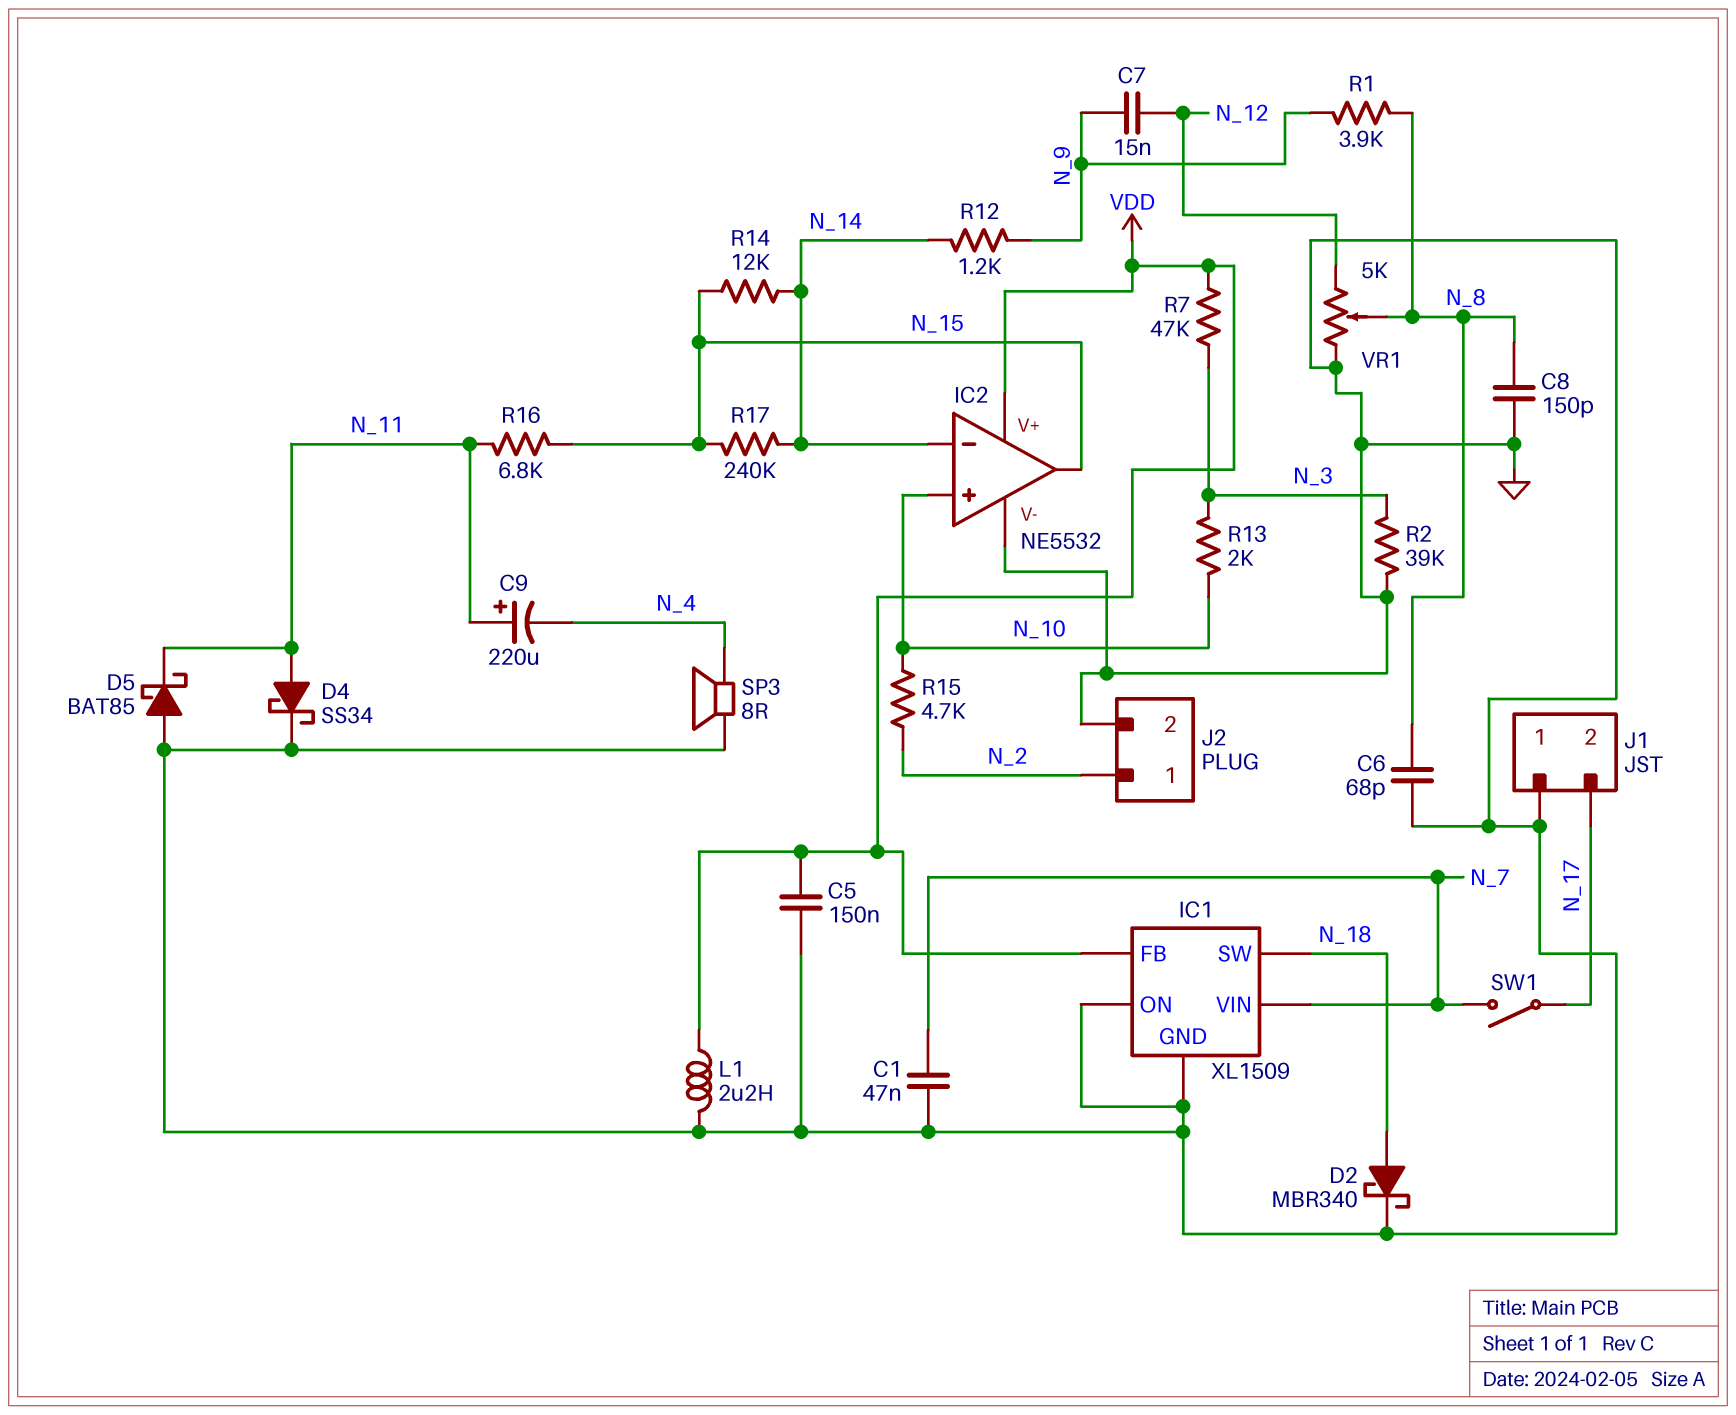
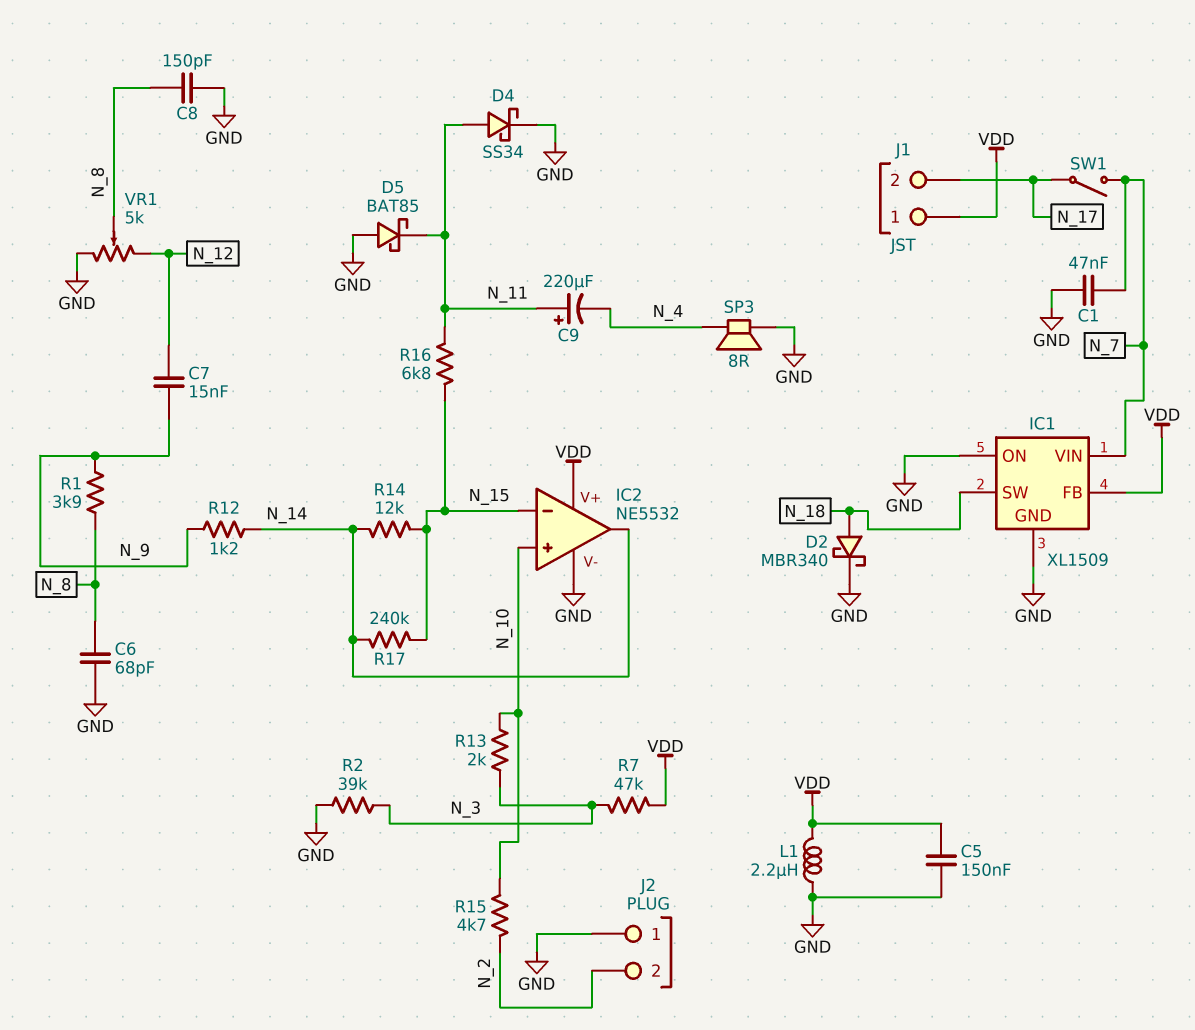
IC2 pin in-: N_14 -> N_15
IC2 pin out: N_15 -> N_14
J1 pin 1: GND -> VDD
J2 pin 1: N_2 -> GND
J2 pin 2: GND -> N_2

